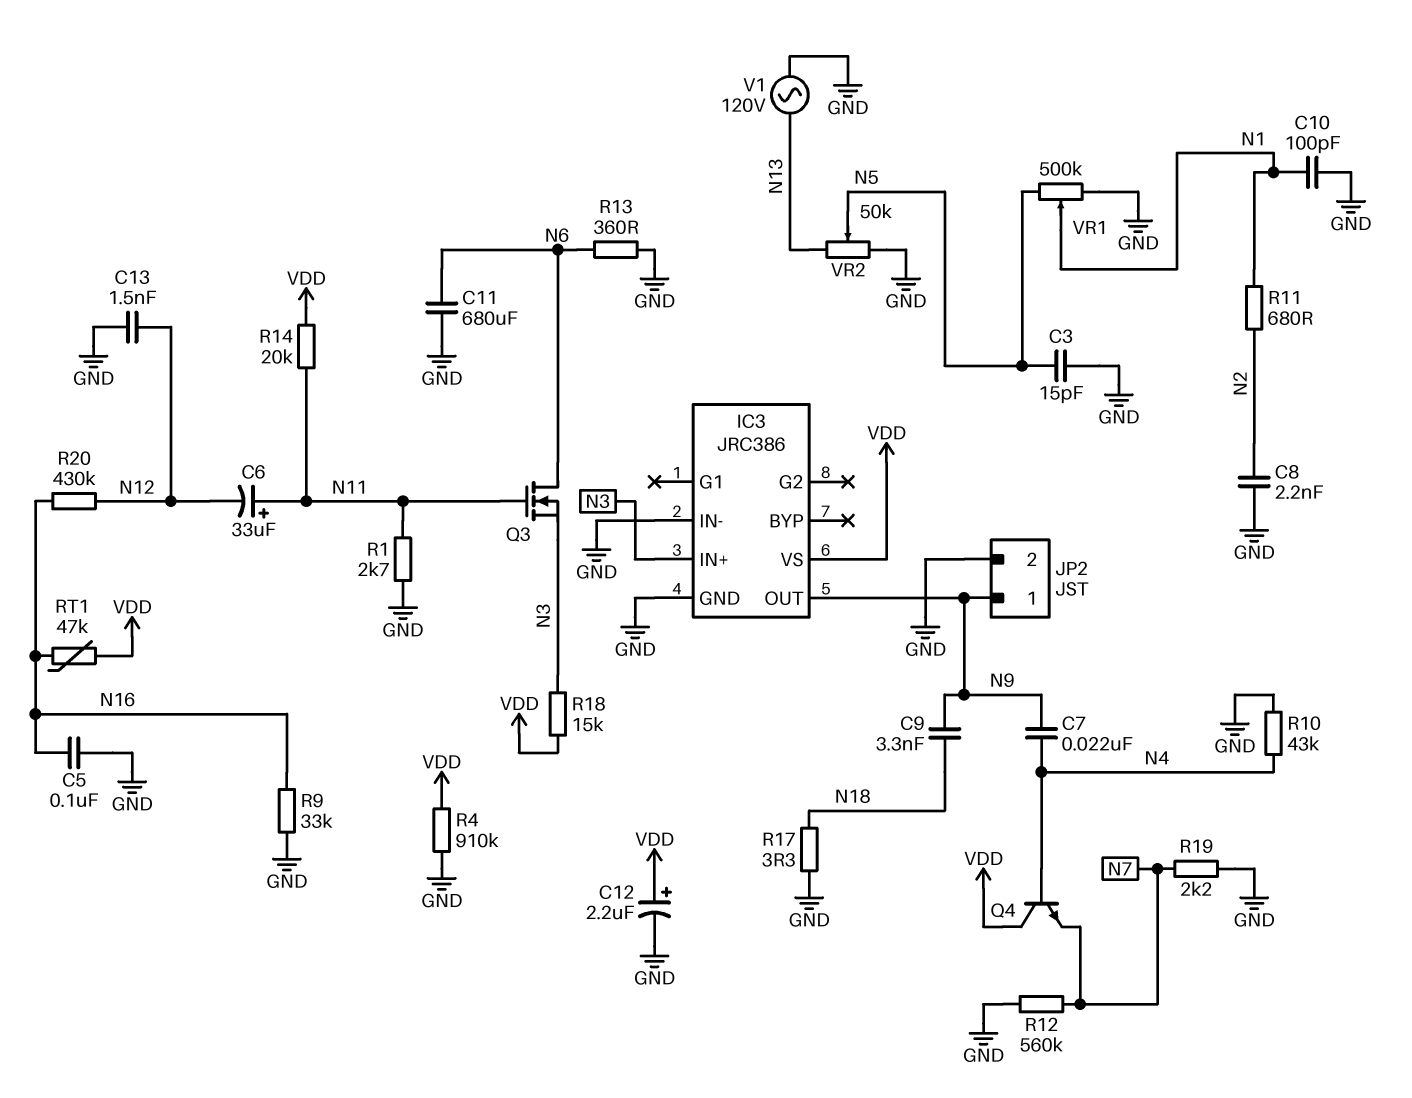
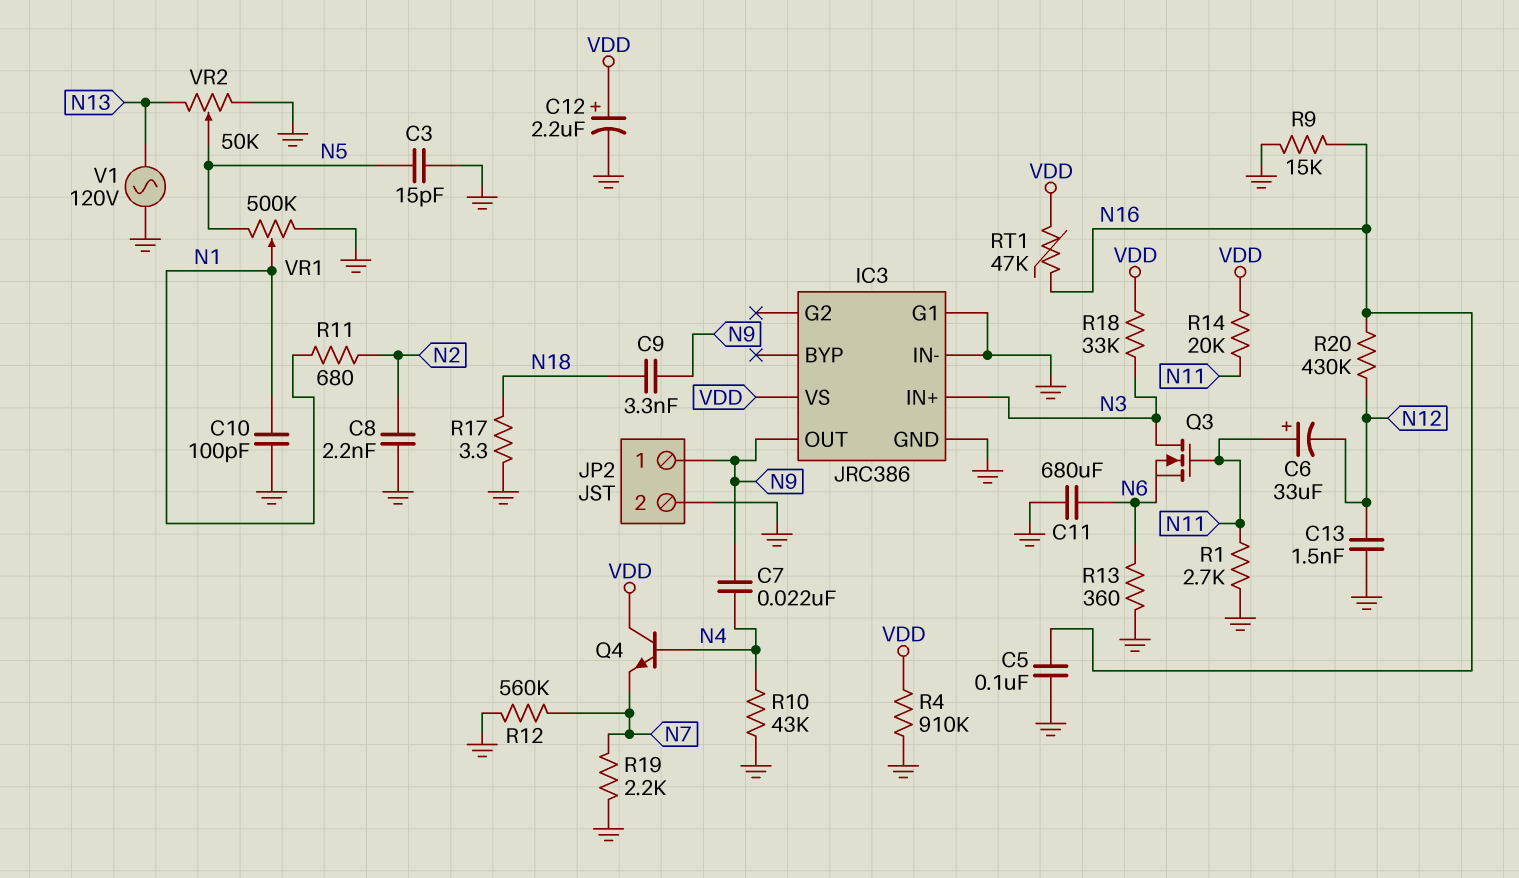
IC3 pin G1: none -> GND
Q3: NMOS (G N11, D N6, S N3) -> NMOS (G N11, D N3, S N6)
R9: 33k (GND, N16) -> 15k (GND, N16)
R18: 15k (N3, VDD) -> 33k (N3, VDD)

